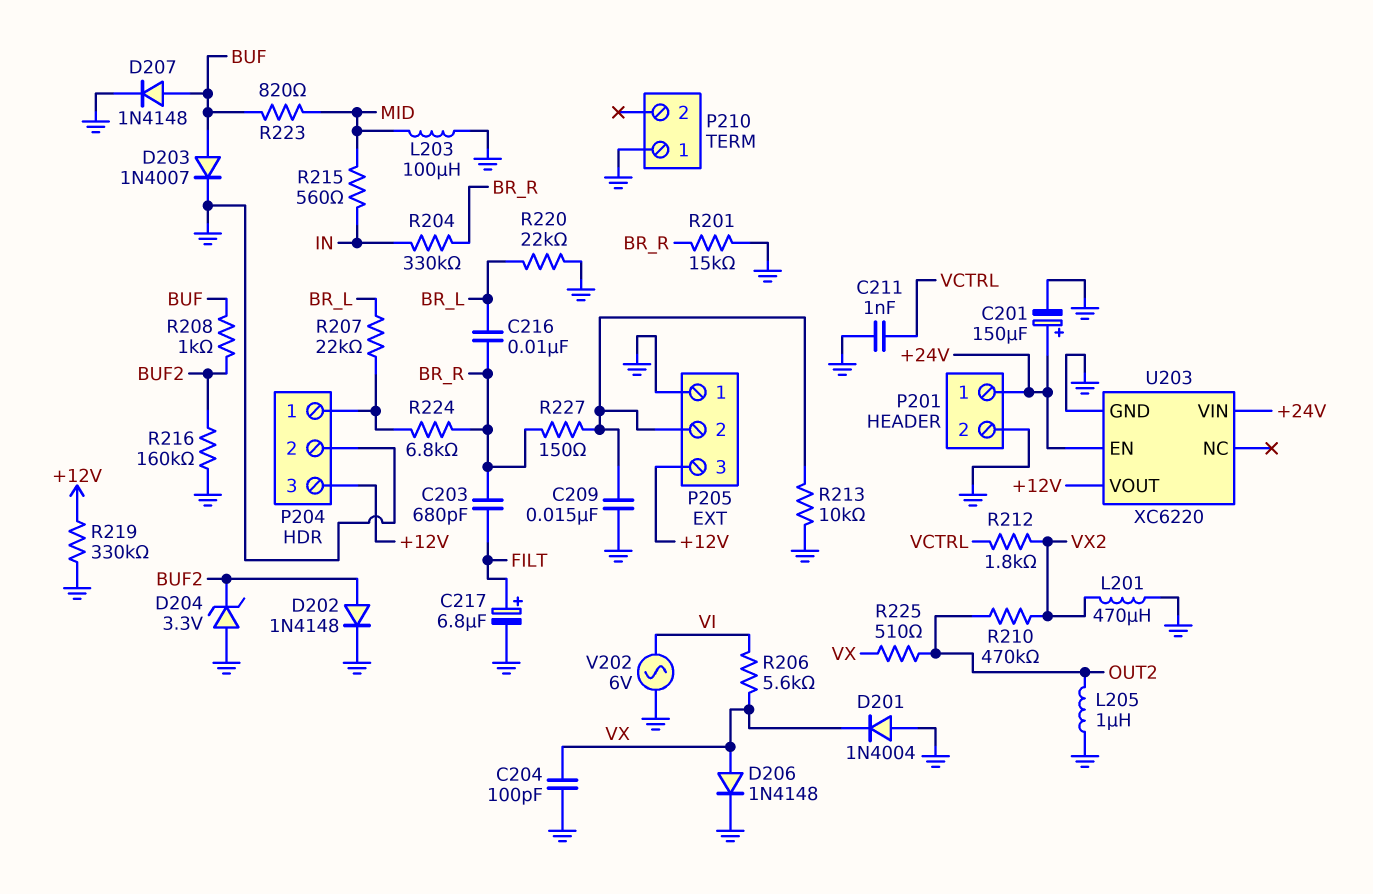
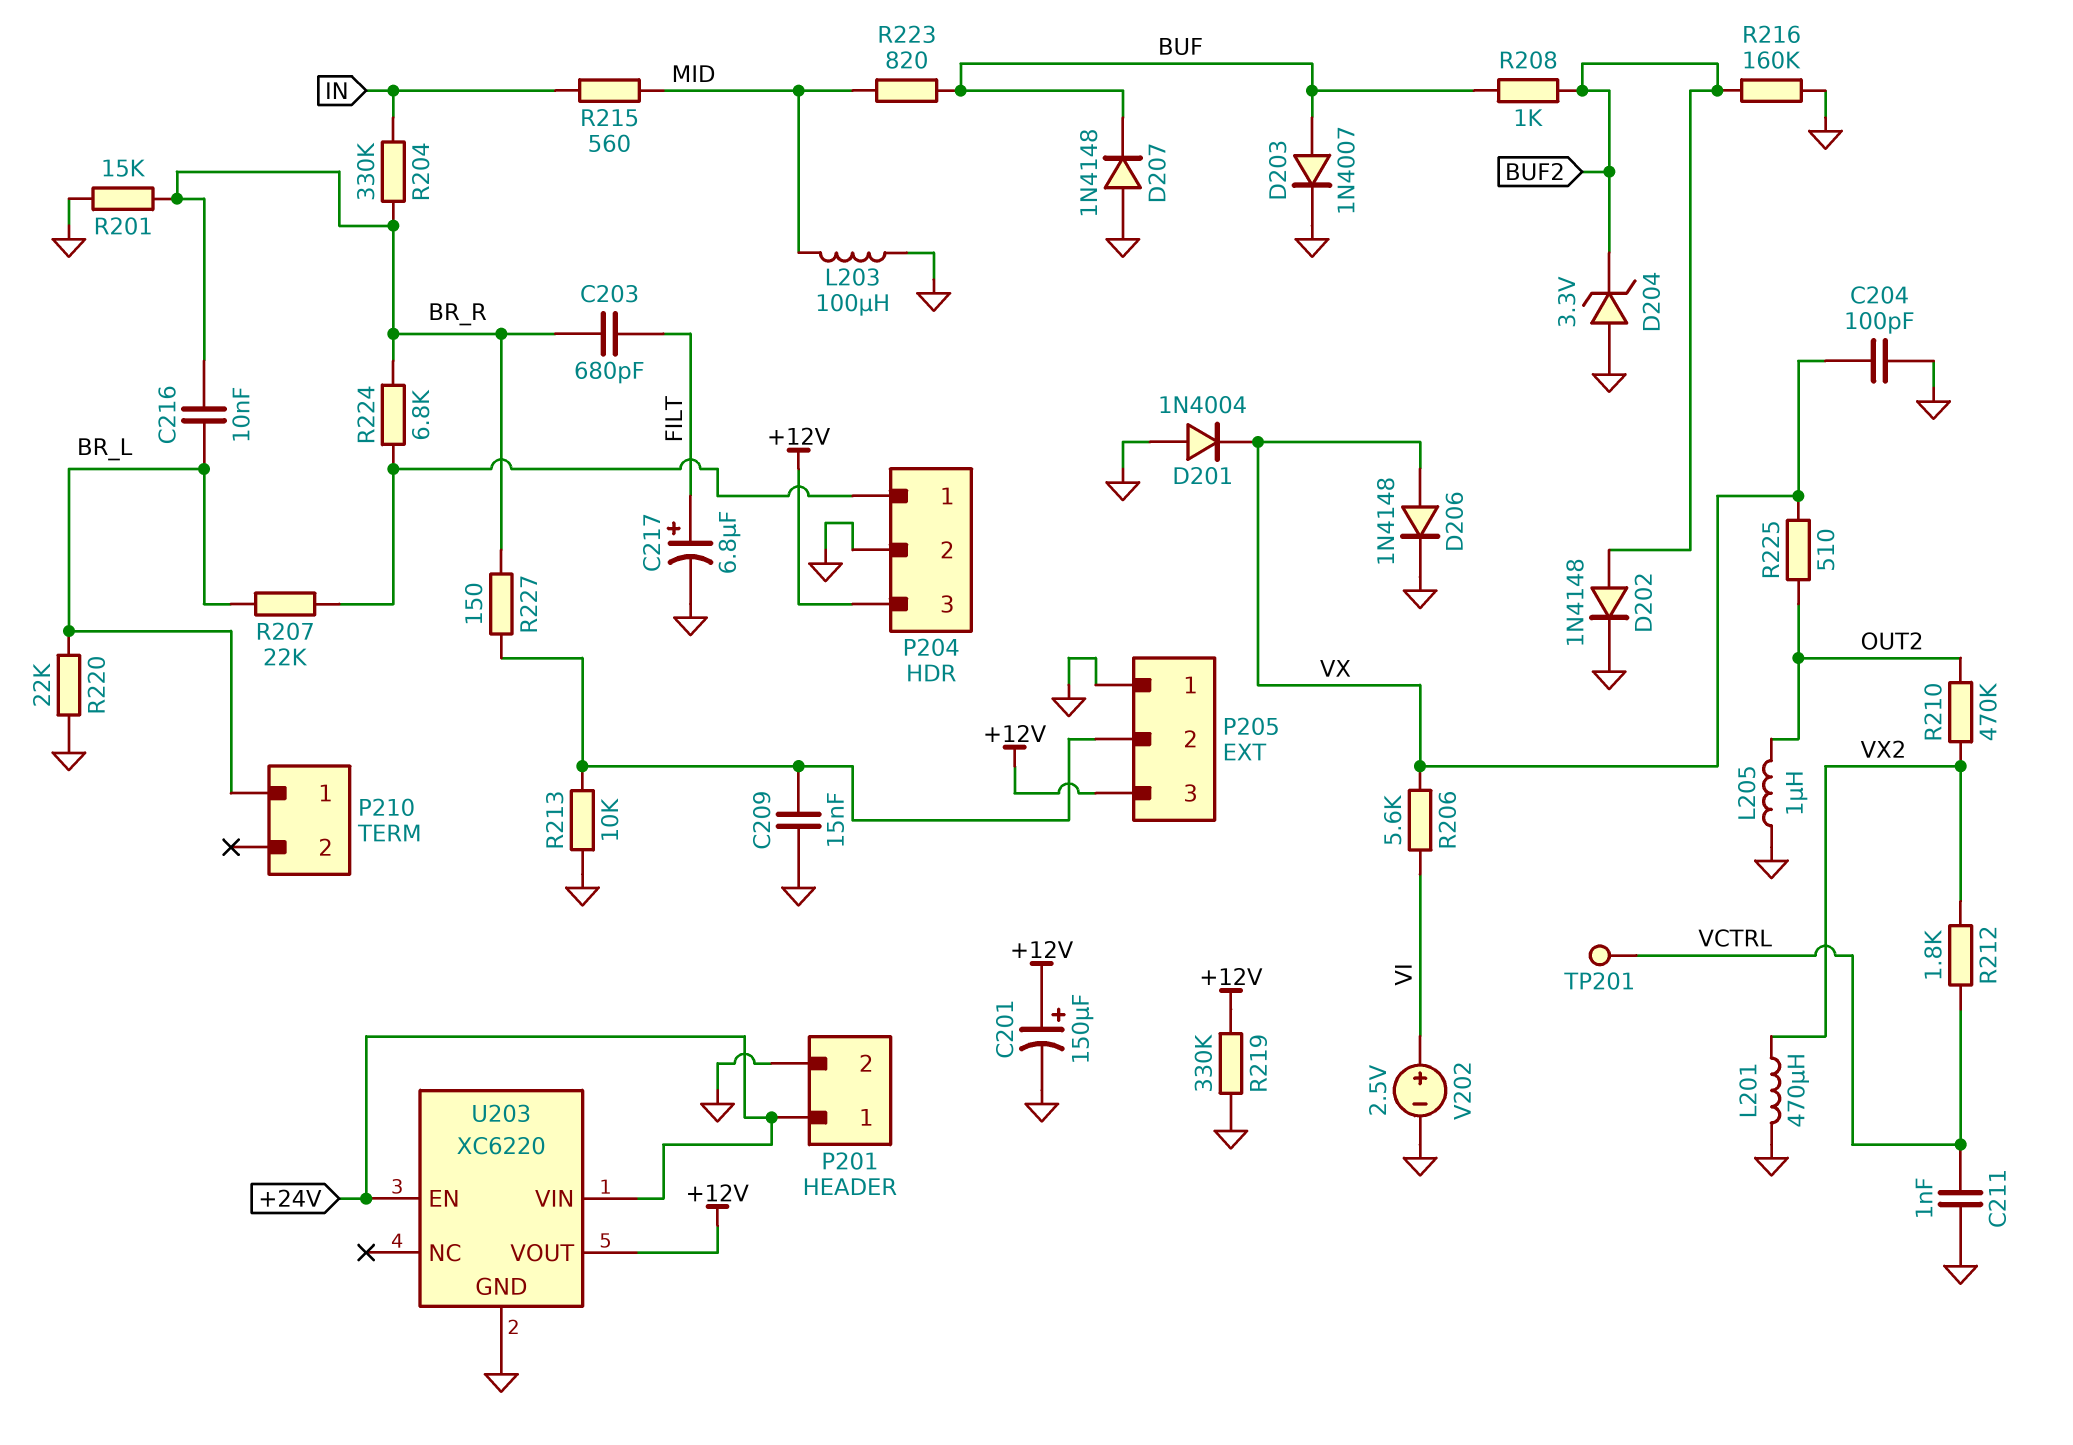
C201: 150uF (plus +24V, minus GND) -> 150uF (plus +12V, minus GND)
D207: diode 1N4148 (A BUF, K GND) -> diode 1N4148 (A GND, K BUF)
P210 pin 1: GND -> BR_L
TP201: none -> test point (VCTRL)
V202: AC 6V (GND, VI) -> 2.5V (plus VI, minus GND)

